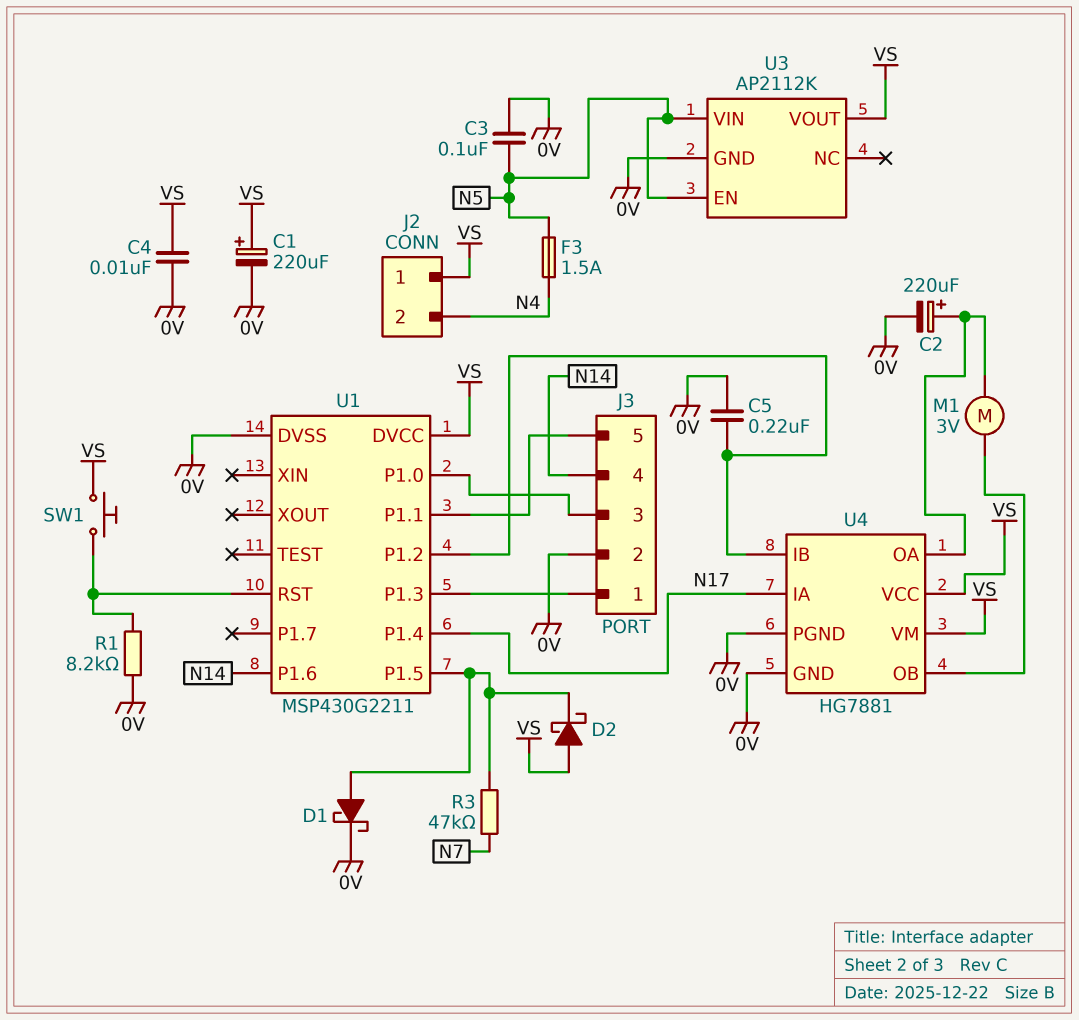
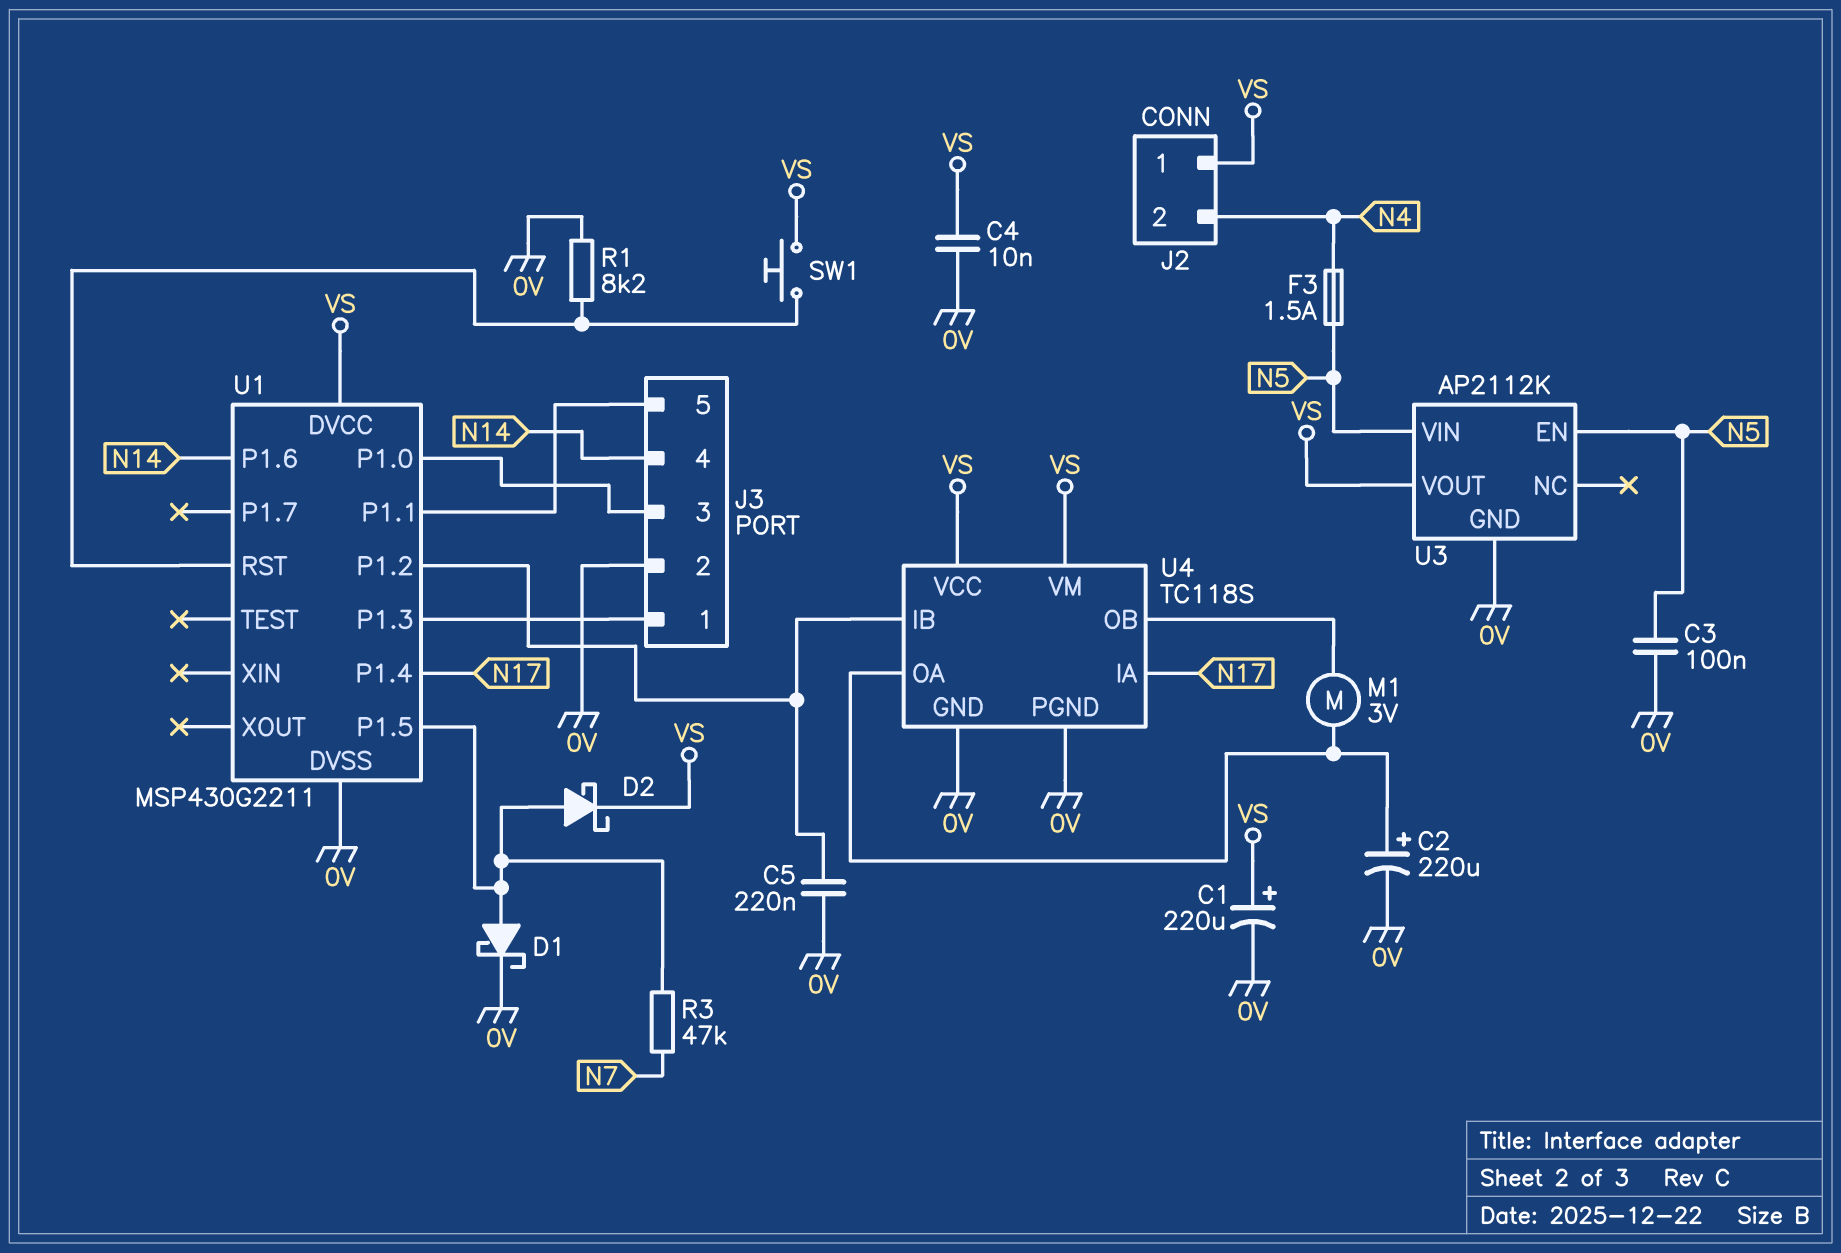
D2: schottky (A VS, K U1/P1.5) -> schottky (A U1/P1.5, K VS)
U4: HG7881 -> TC118S

